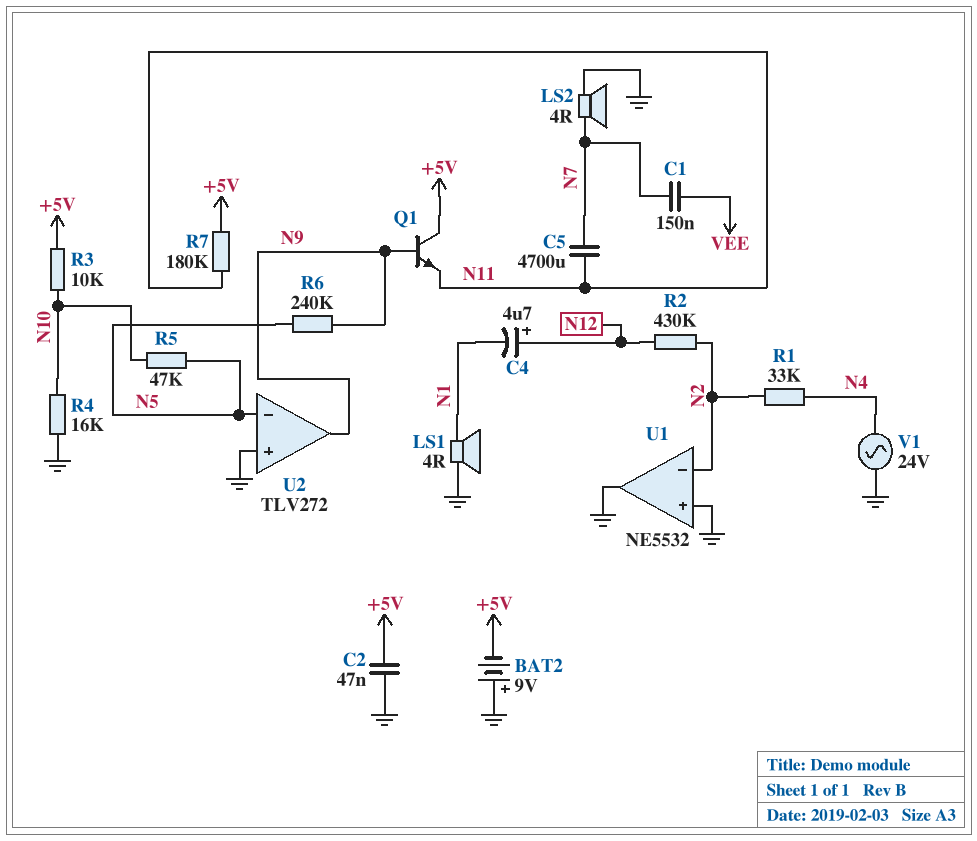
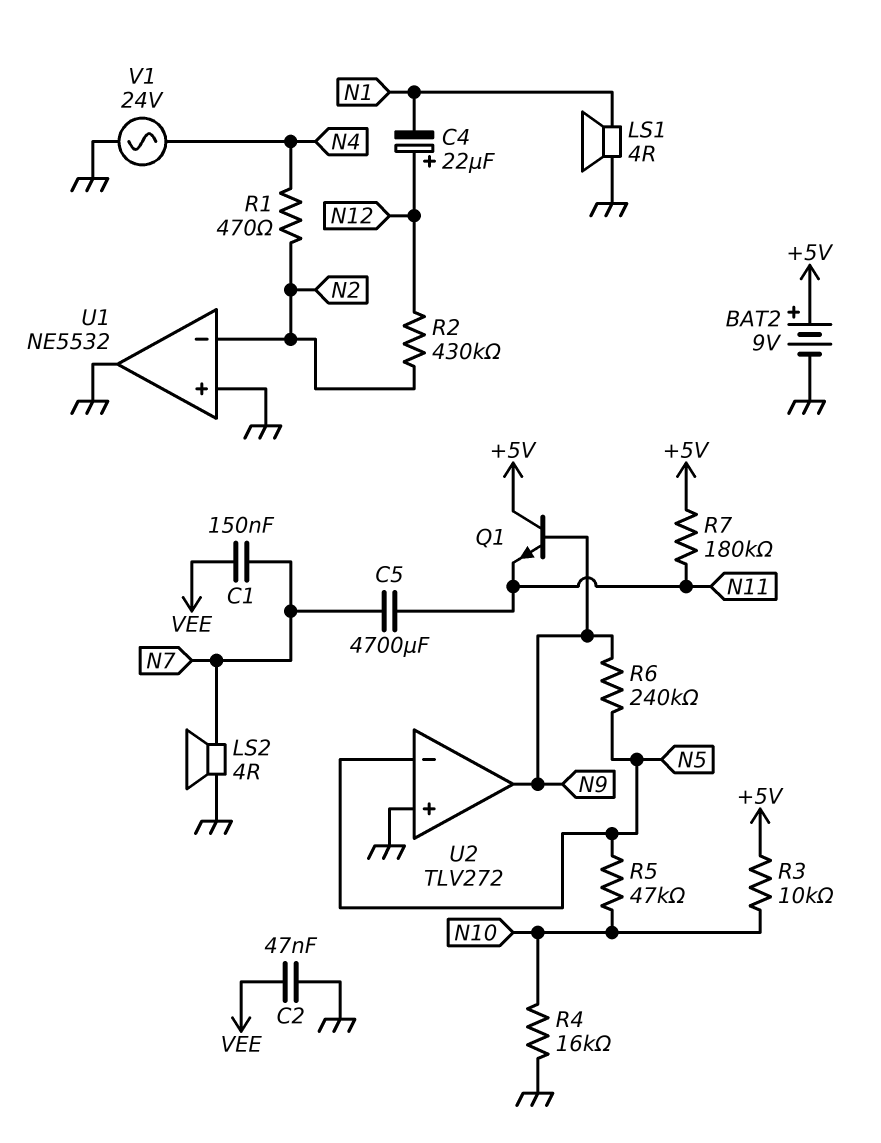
BAT2: 9V (plus GND, minus +5V) -> 9V (plus +5V, minus GND)
C2: 47nF (+5V, GND) -> 47nF (GND, VEE)
C4: 4.7uF (plus N12, minus N1) -> 22uF (plus N12, minus N1)
R1: 33k (N2, N4) -> 470 (N2, N4)

